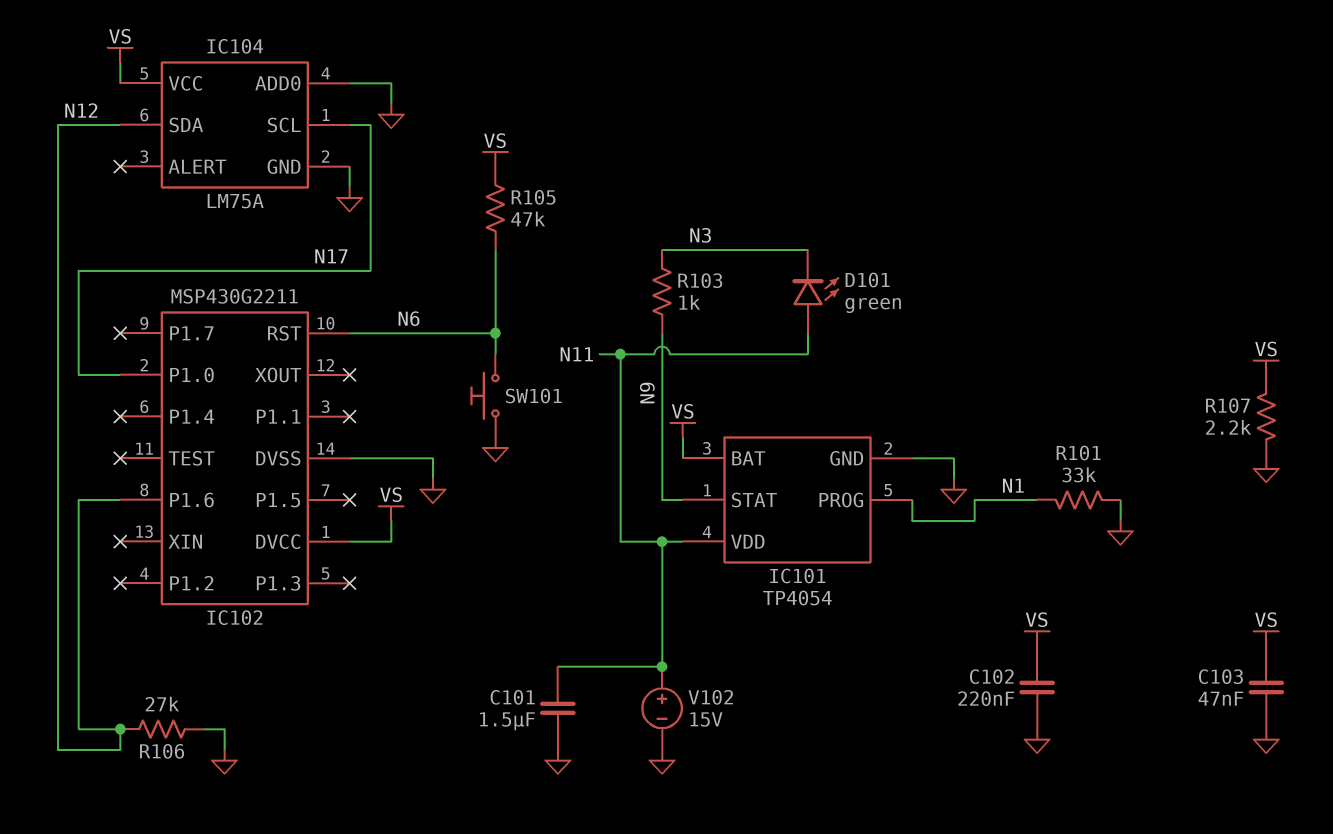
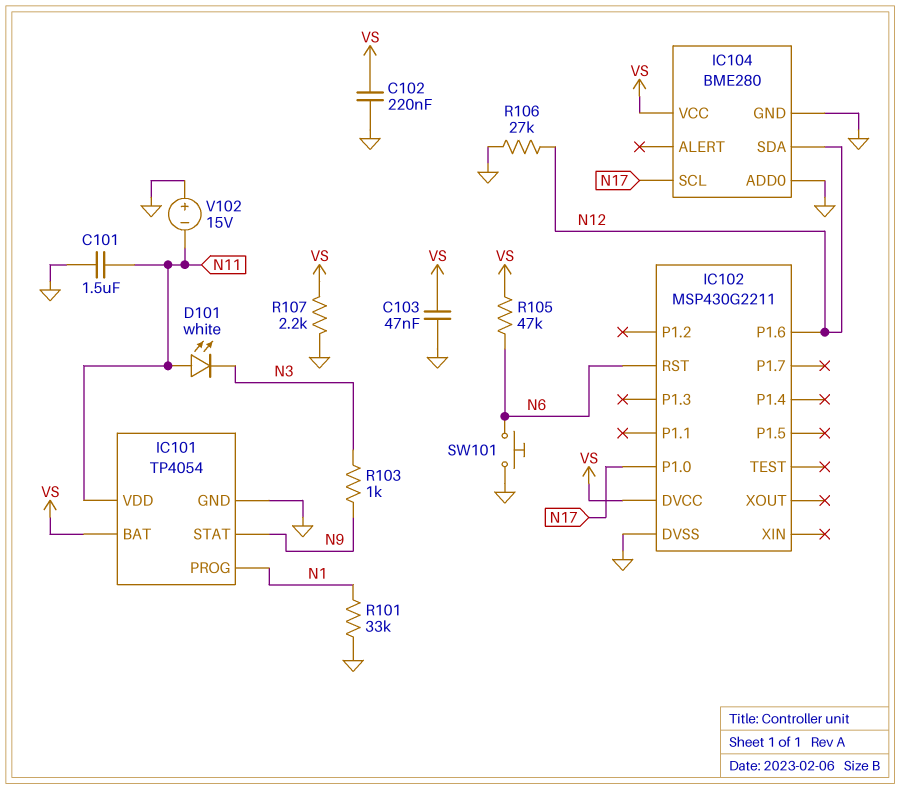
D101: LED green (A N11, K N3) -> LED white (A N11, K N3)
IC104: LM75A -> BME280
V102: 15V (plus N11, minus GND) -> 15V (plus GND, minus N11)

